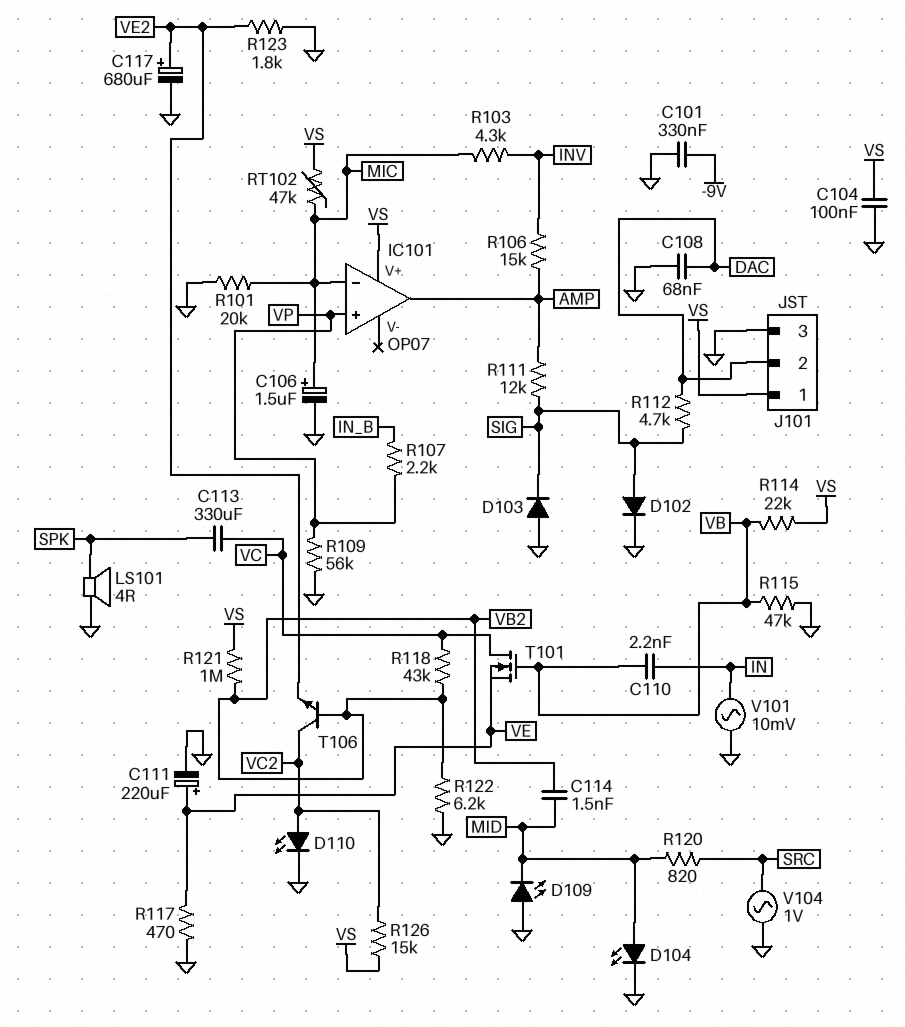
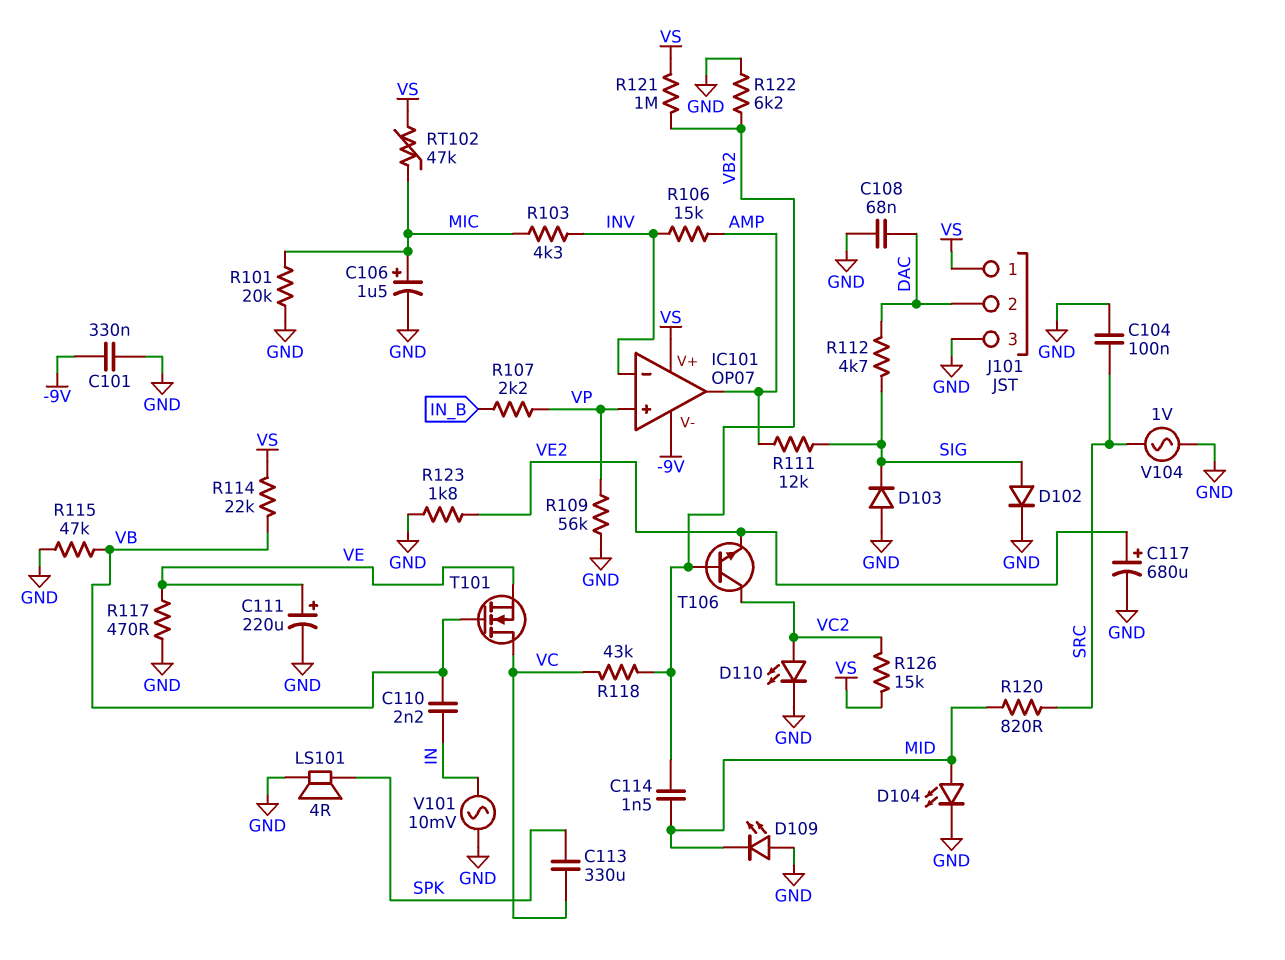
C104: 100nF (GND, VS) -> 100nF (GND, SRC)
IC101 pin V-: none -> -9V
IC101 pin in-: MIC -> INV

